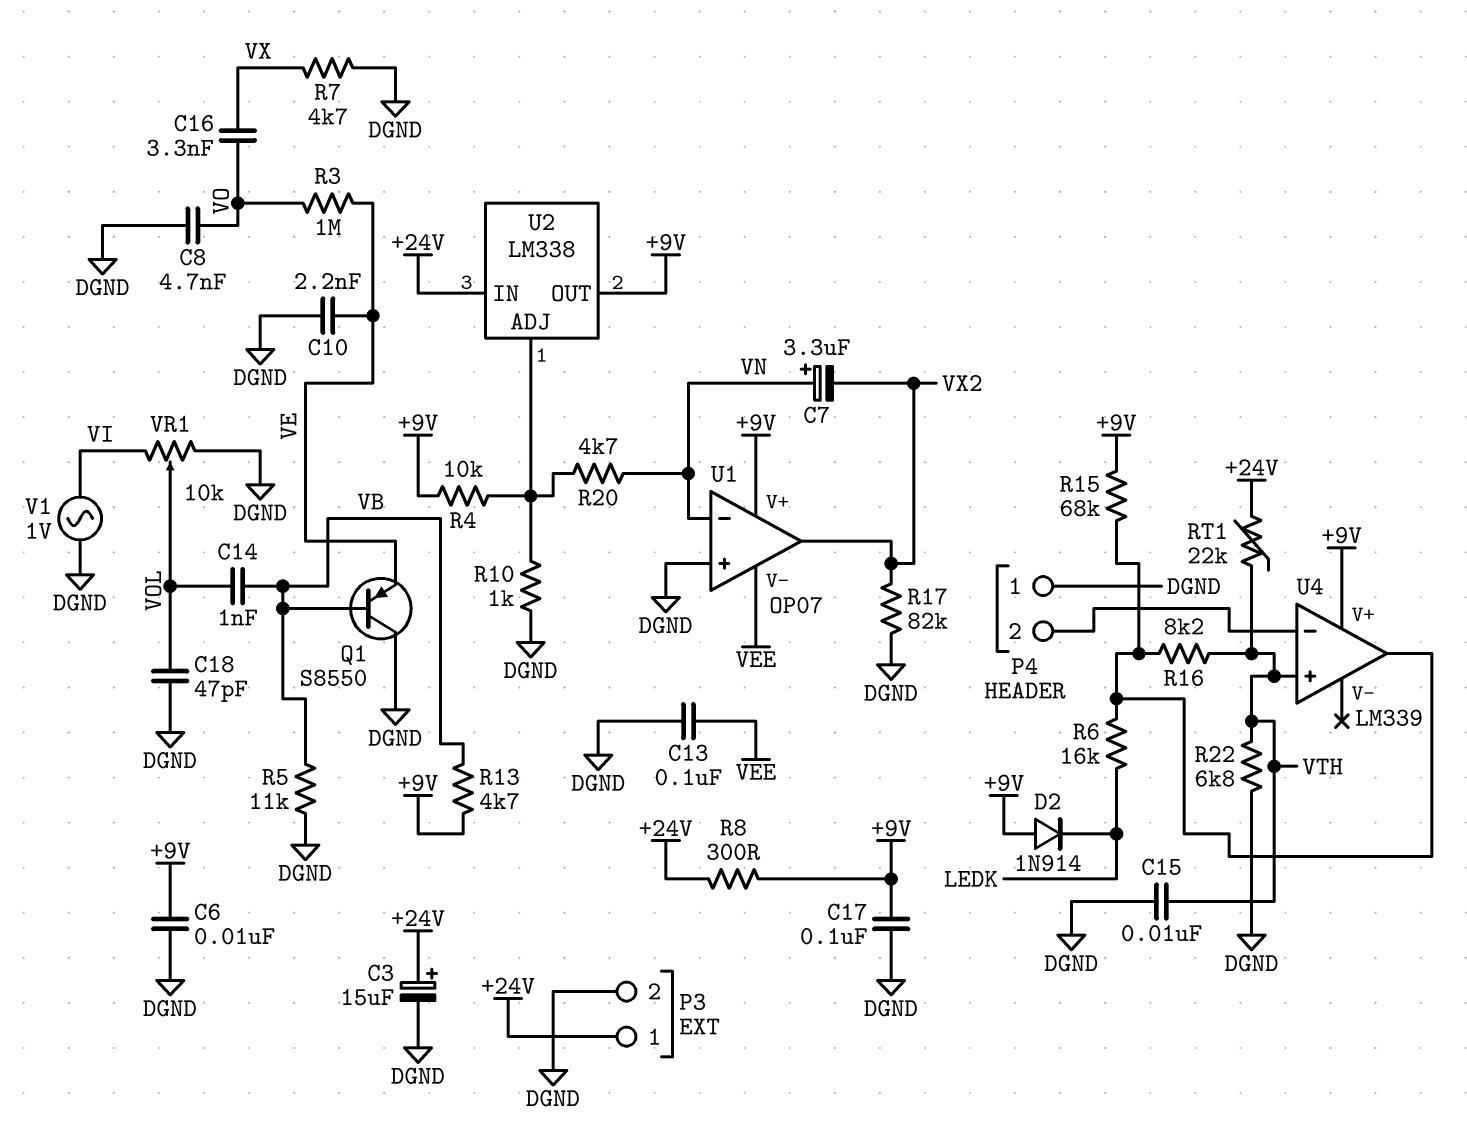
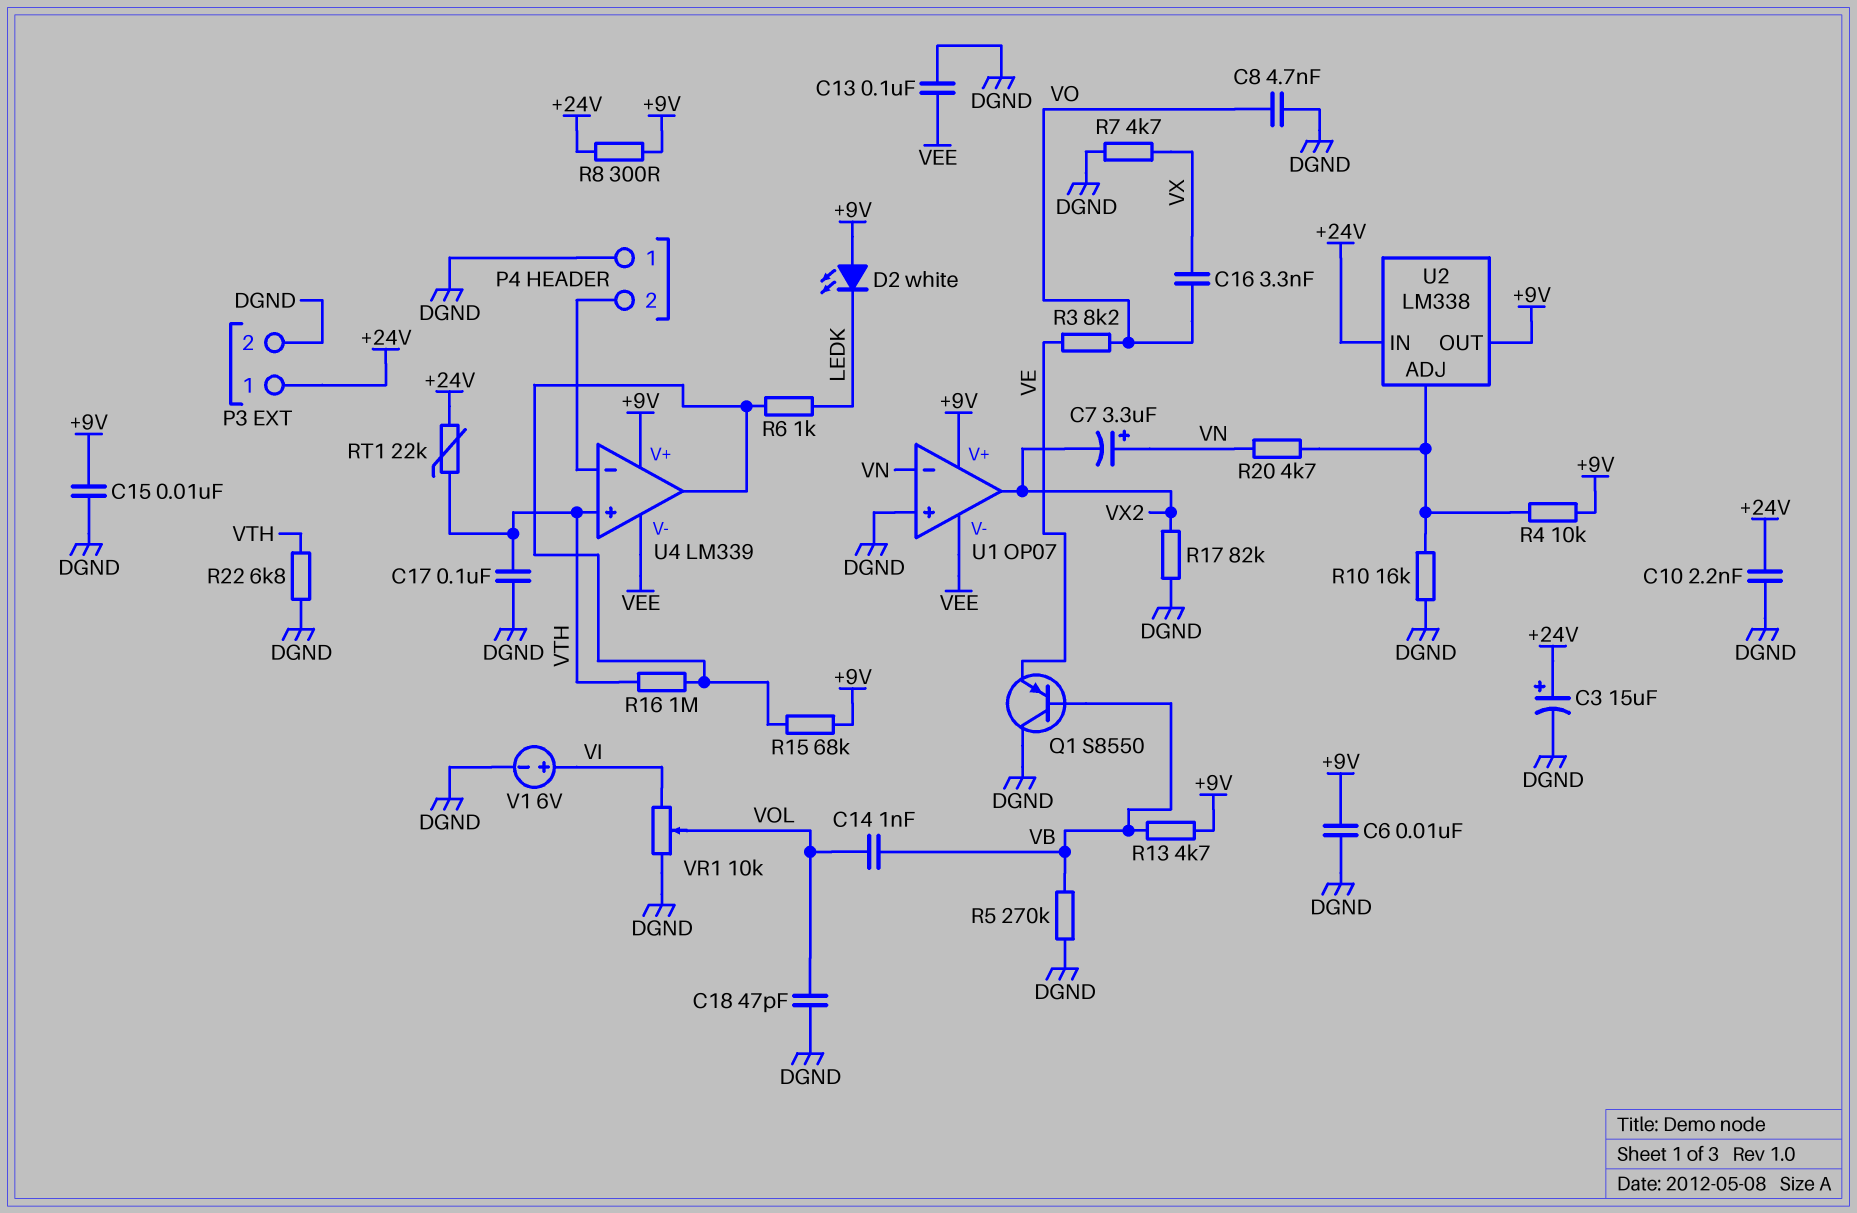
C10: 2.2nF (DGND, VE) -> 2.2nF (+24V, DGND)
C15: 10nF (DGND, VTH) -> 10nF (+9V, DGND)
C17: 100nF (+9V, DGND) -> 100nF (DGND, VTH)
D2: diode 1N914 (A +9V, K LEDK) -> LED white (A +9V, K LEDK)
R3: 1M (VE, VO) -> 8.2k (VE, VO)
R5: 11k (DGND, VB) -> 270k (DGND, VB)
R6: 16k (LEDK, U4/out) -> 1k (LEDK, U4/out)
R10: 1k (DGND, U2/ADJ) -> 16k (DGND, U2/ADJ)
R16: 8.2k (U4/out, VTH) -> 1M (U4/out, VTH)
U4 pin V-: none -> VEE
V1: AC 1V (DGND, VI) -> 6V (plus VI, minus DGND)

